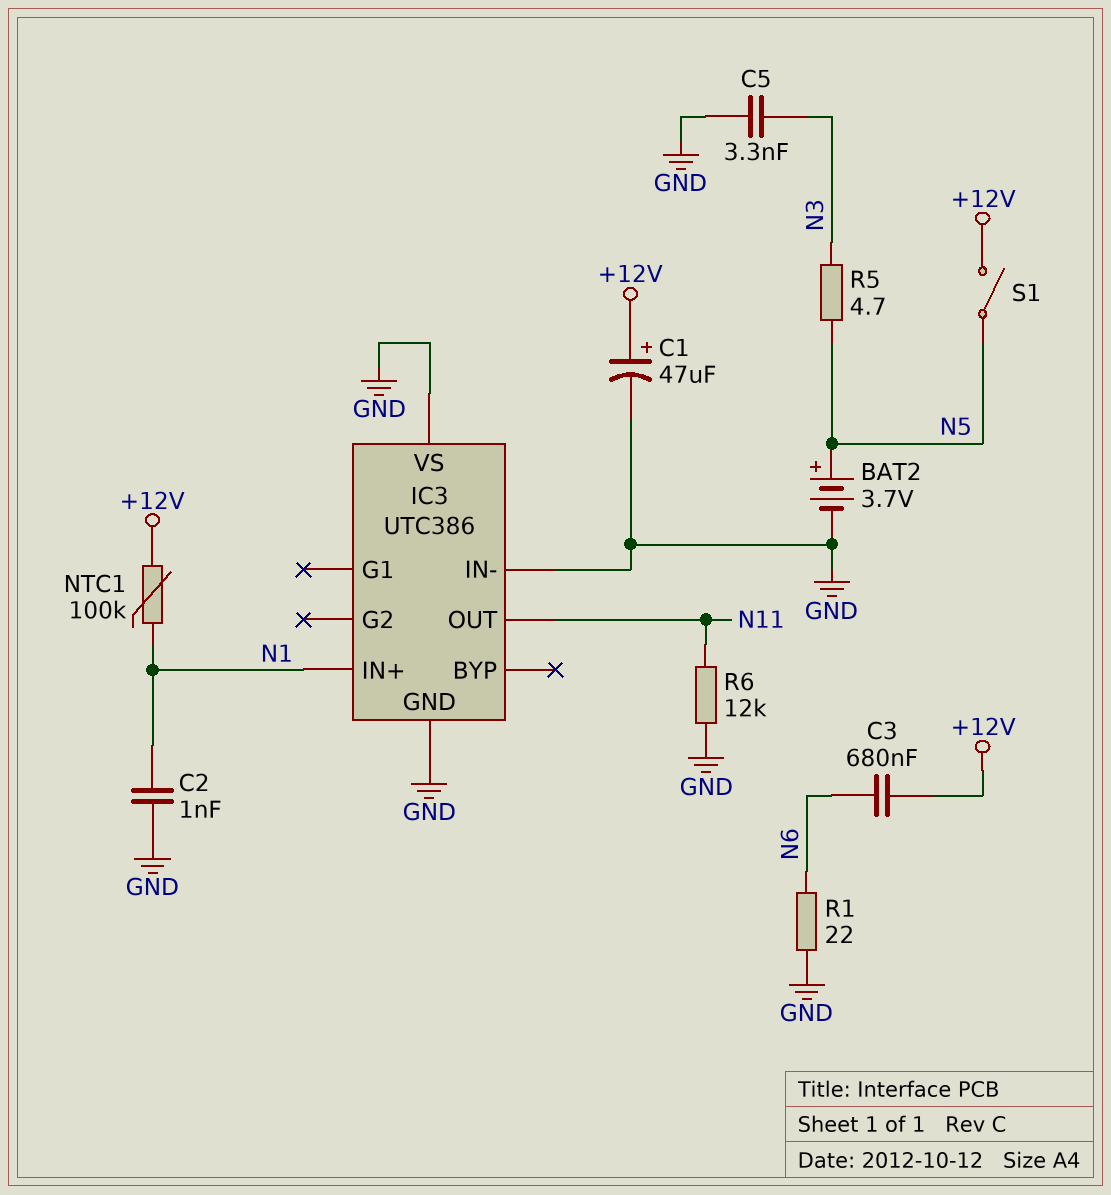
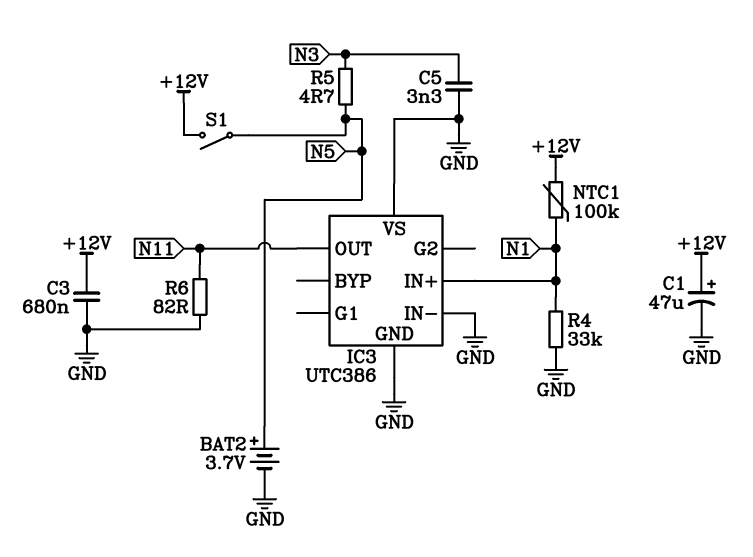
C2: 1nF (GND, N1) -> none
C3: 680nF (+12V, N6) -> 680nF (+12V, GND)
R1: 22 (GND, N6) -> none
R4: none -> 33k (GND, N1)
R6: 12k (GND, N11) -> 82 (GND, N11)

